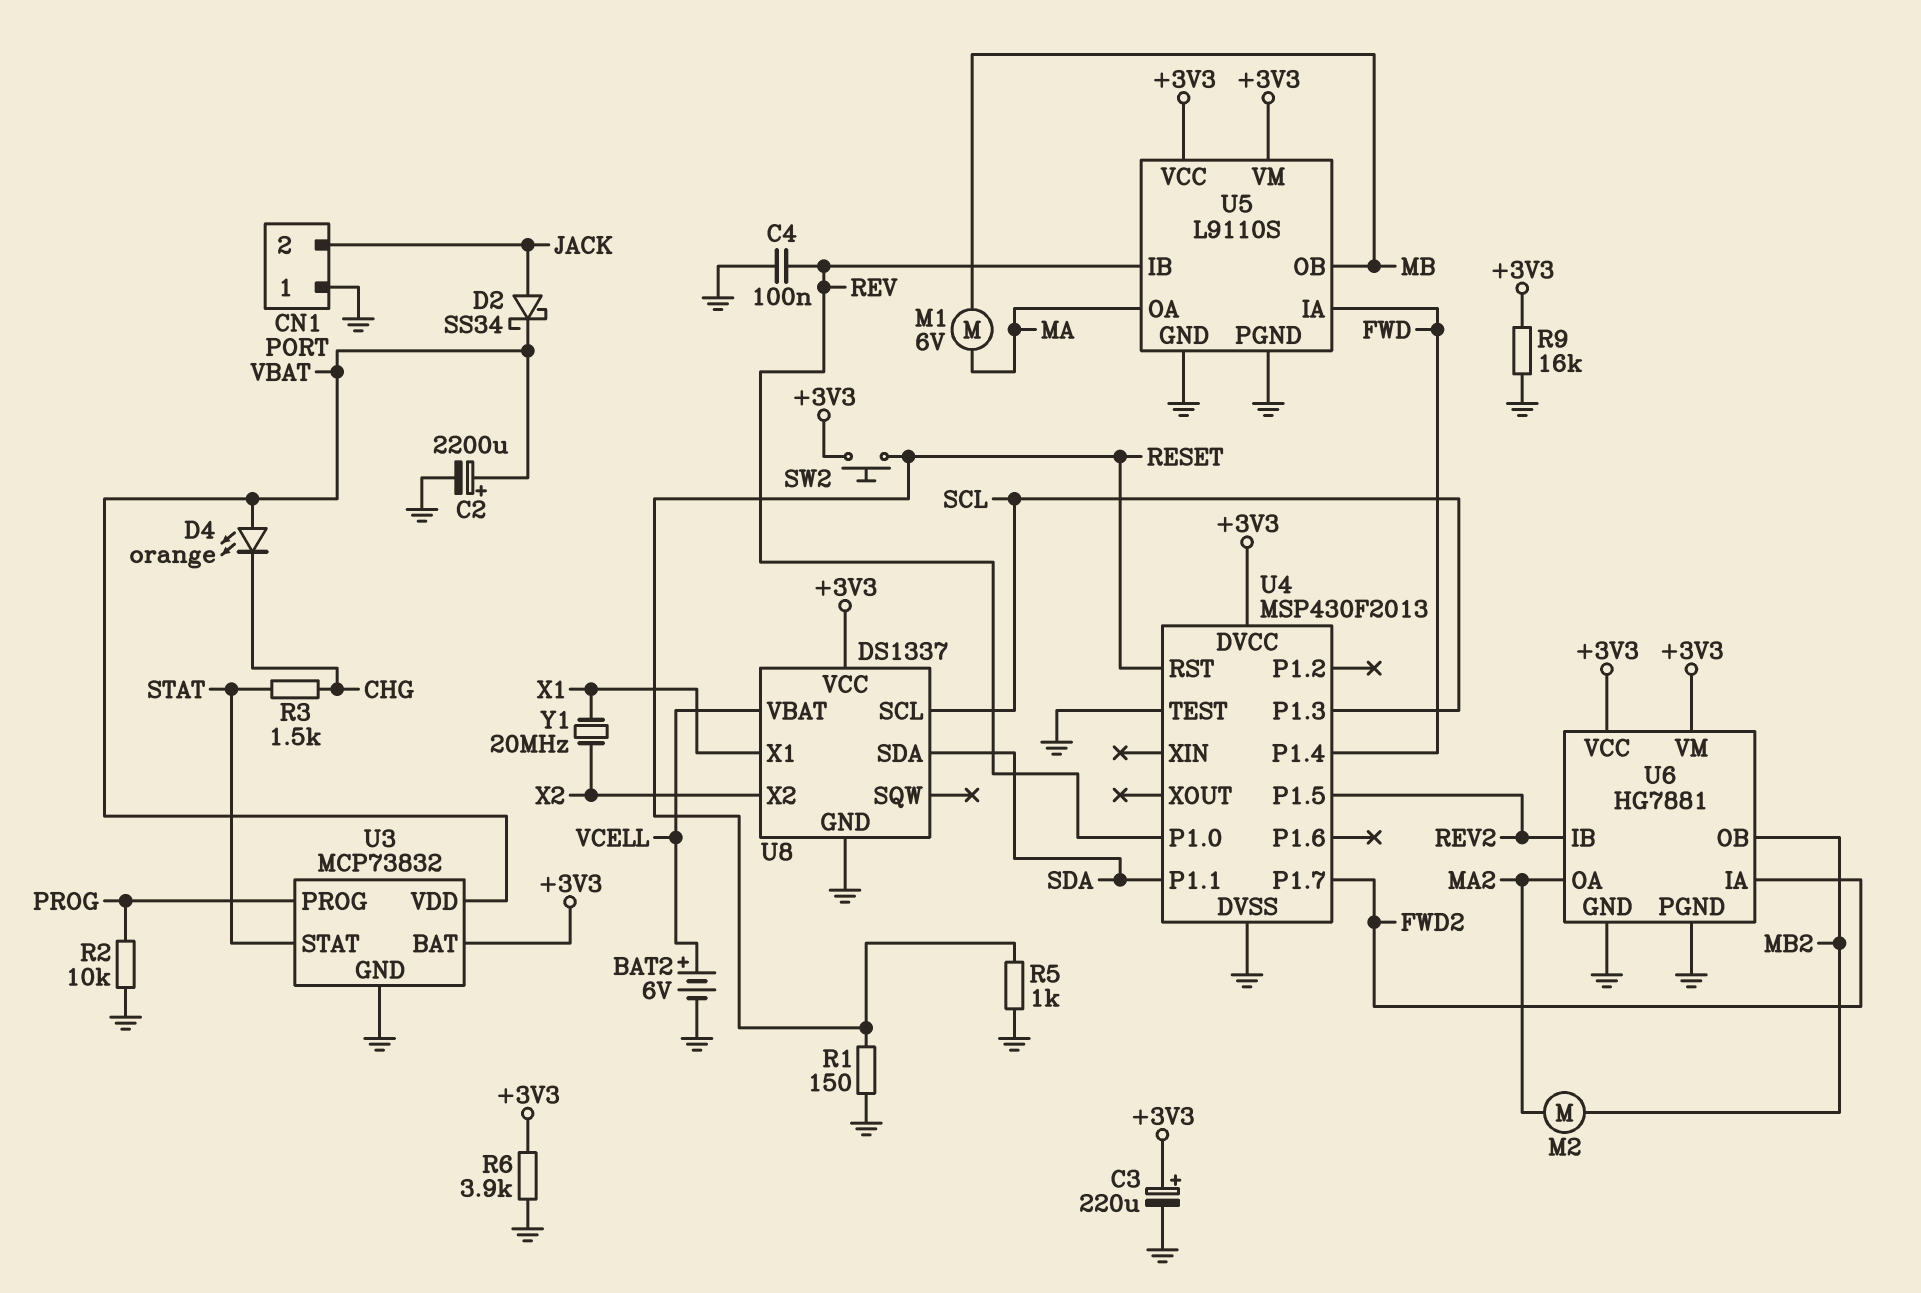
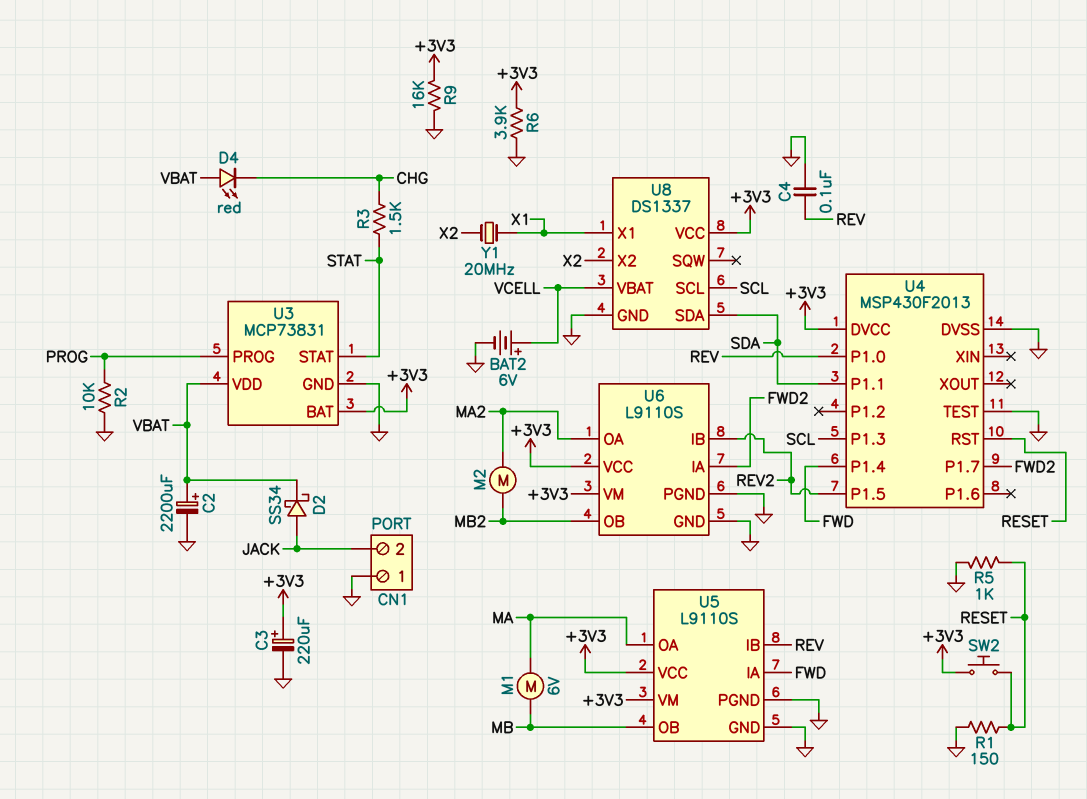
D4: LED orange (A VBAT, K CHG) -> LED red (A VBAT, K CHG)
U3: MCP73832 -> MCP73831
U6: HG7881 -> L9110S

